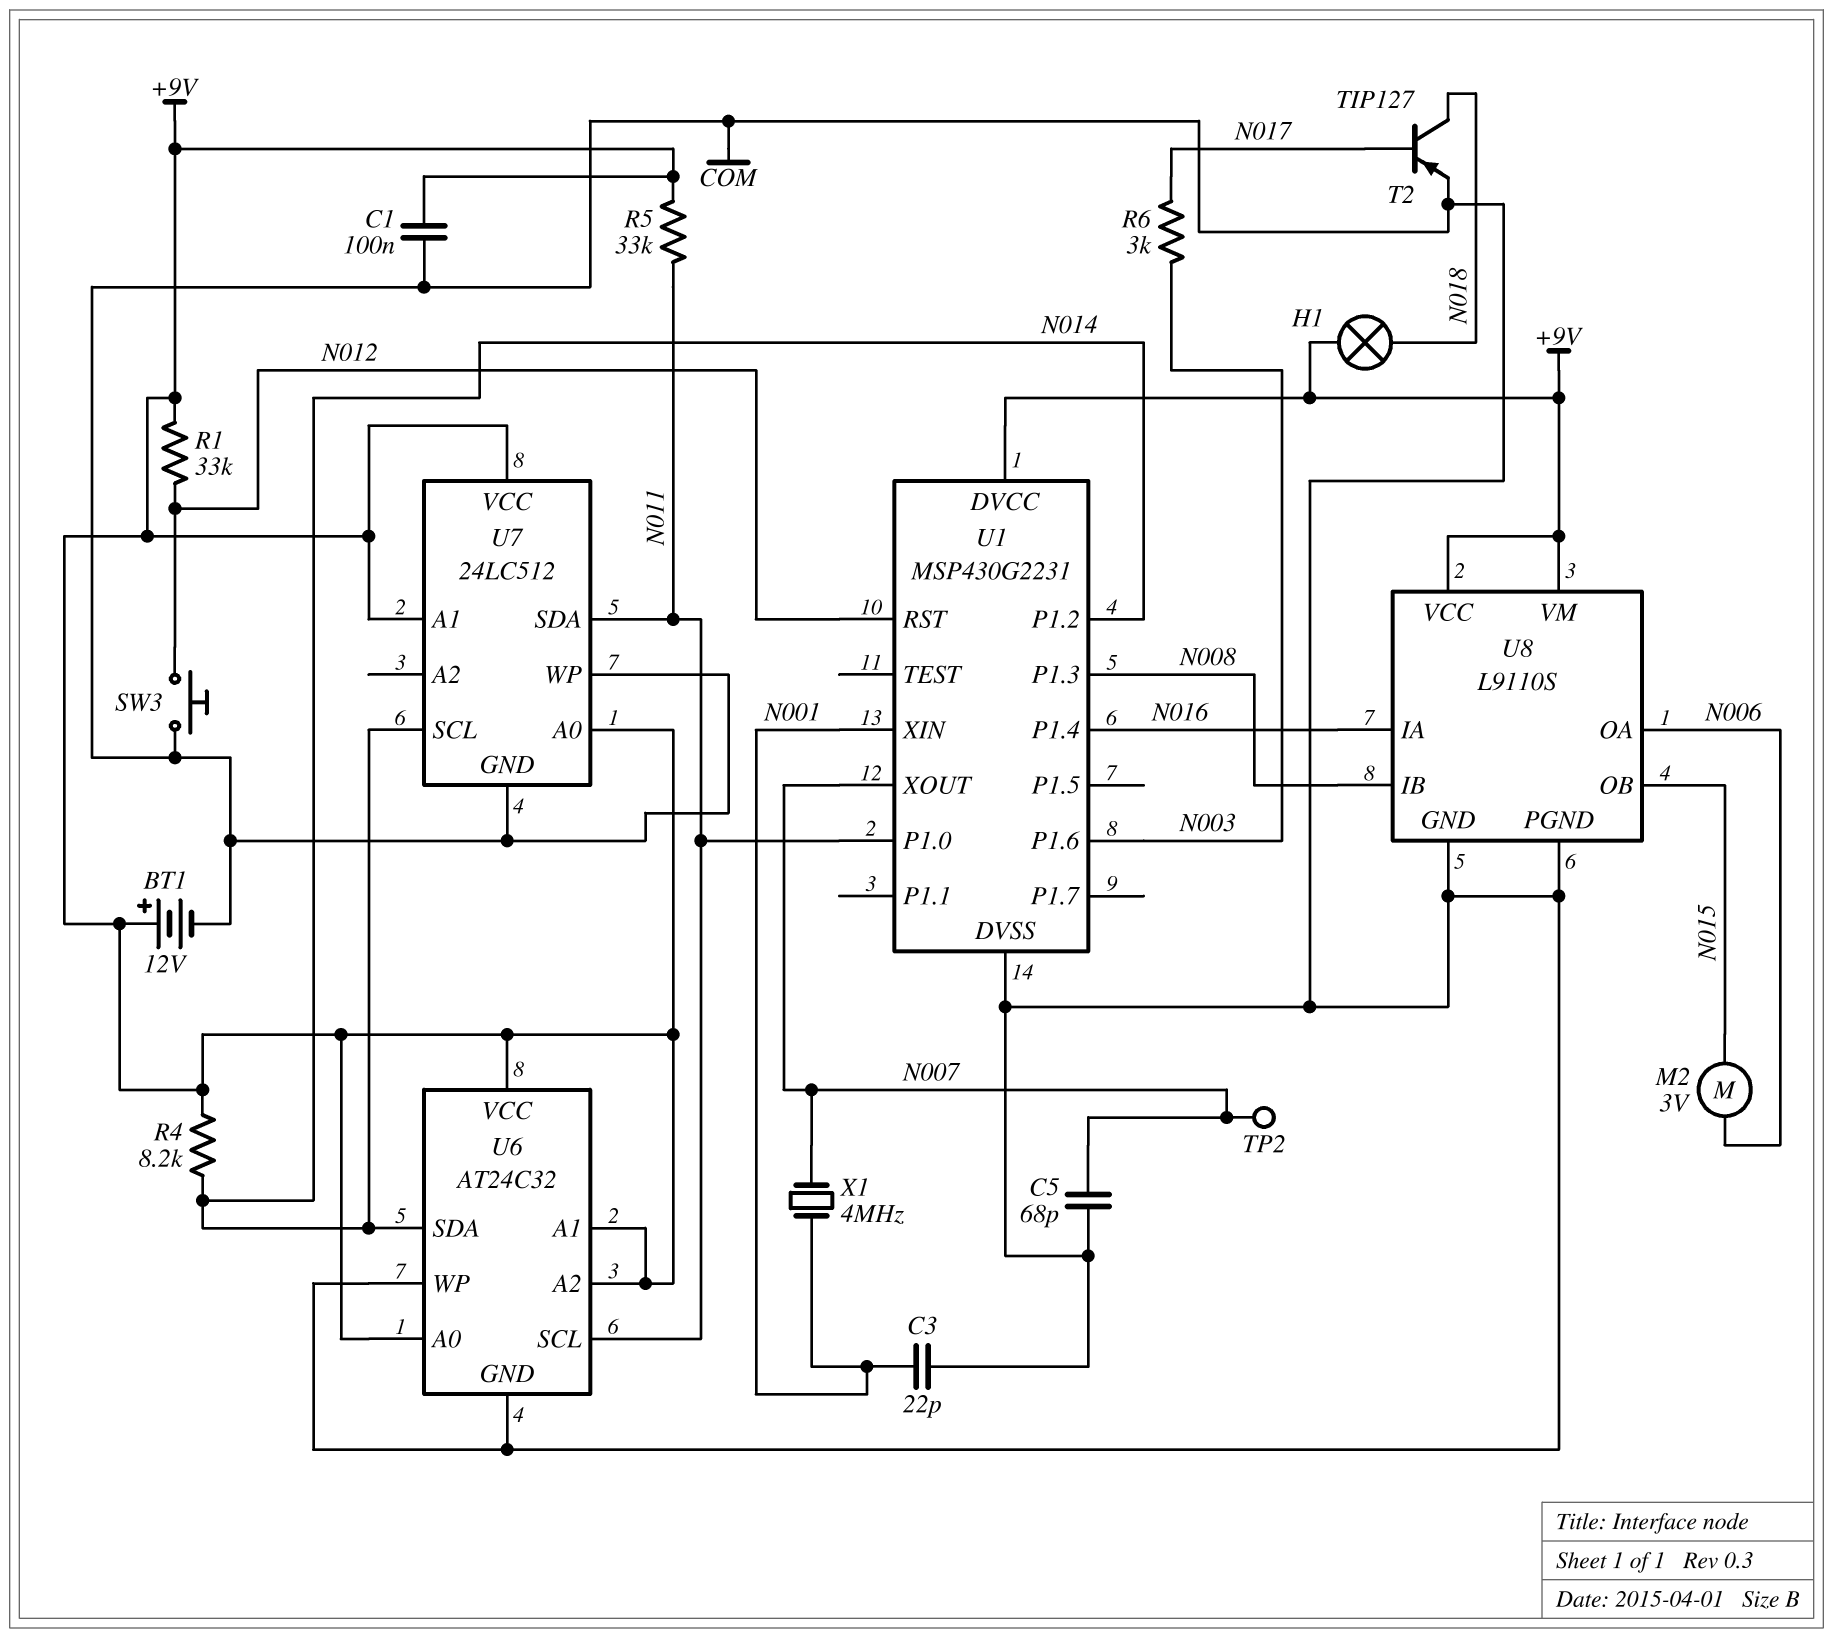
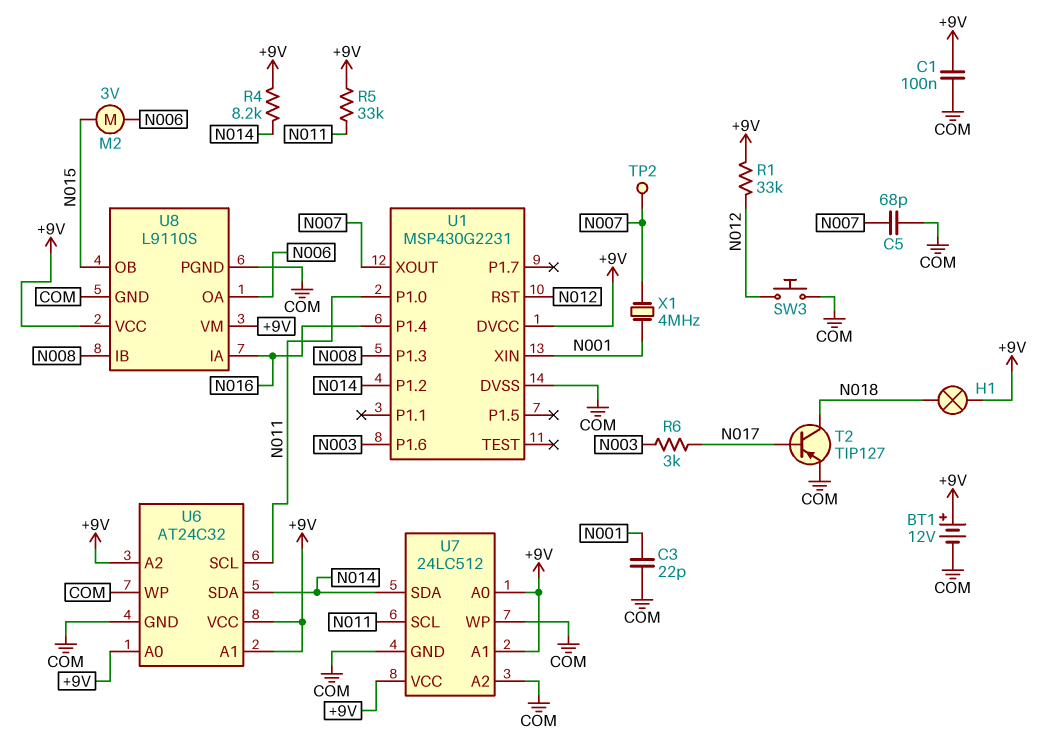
U7 pin A2: none -> COM
U7 pin SCL: N014 -> N011
U7 pin SDA: N011 -> N014

